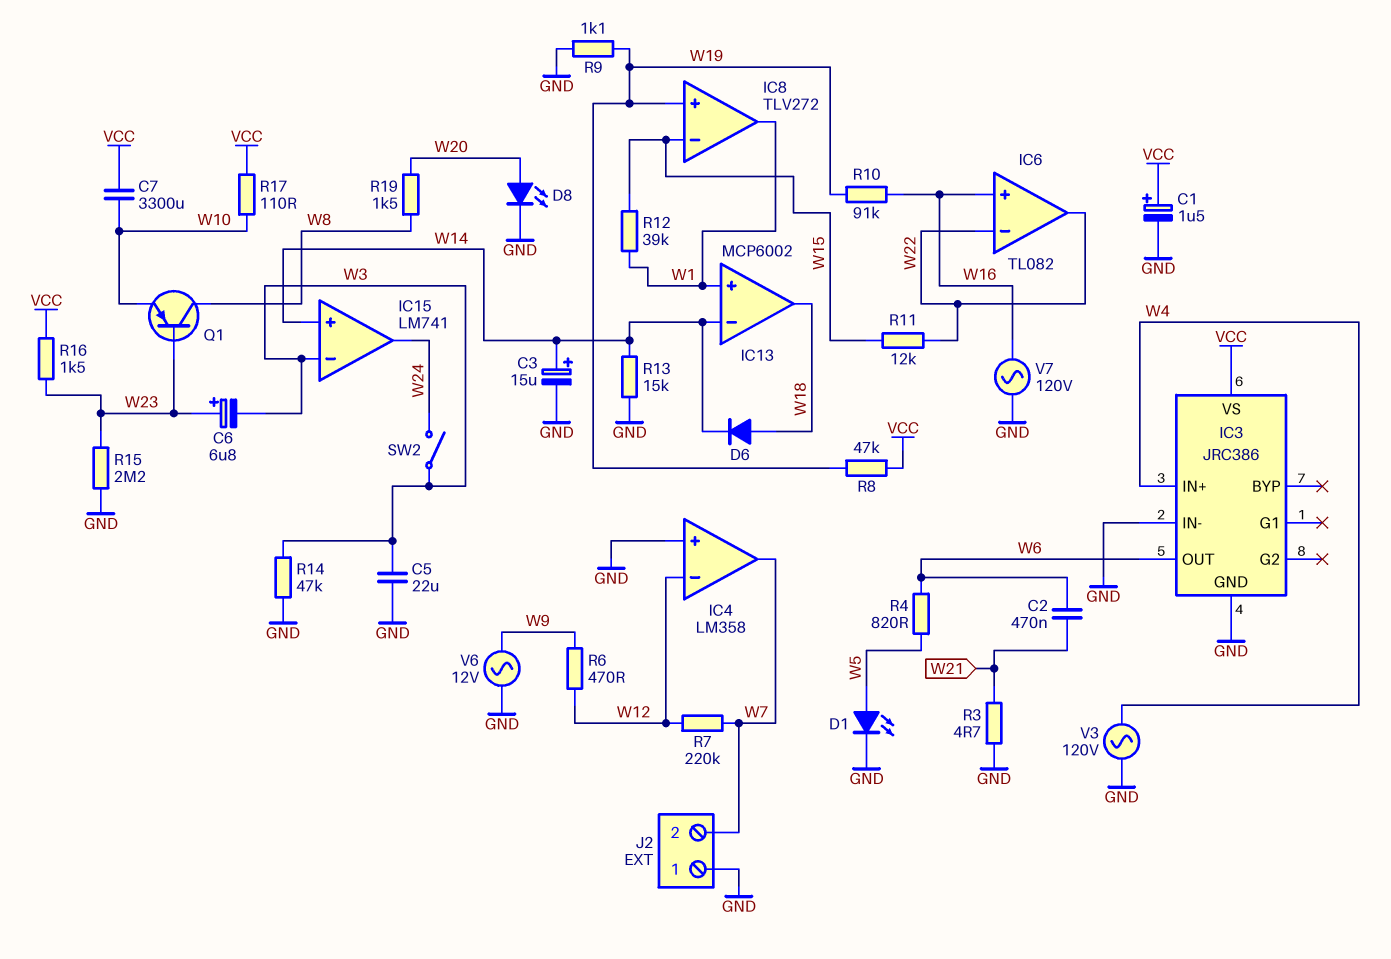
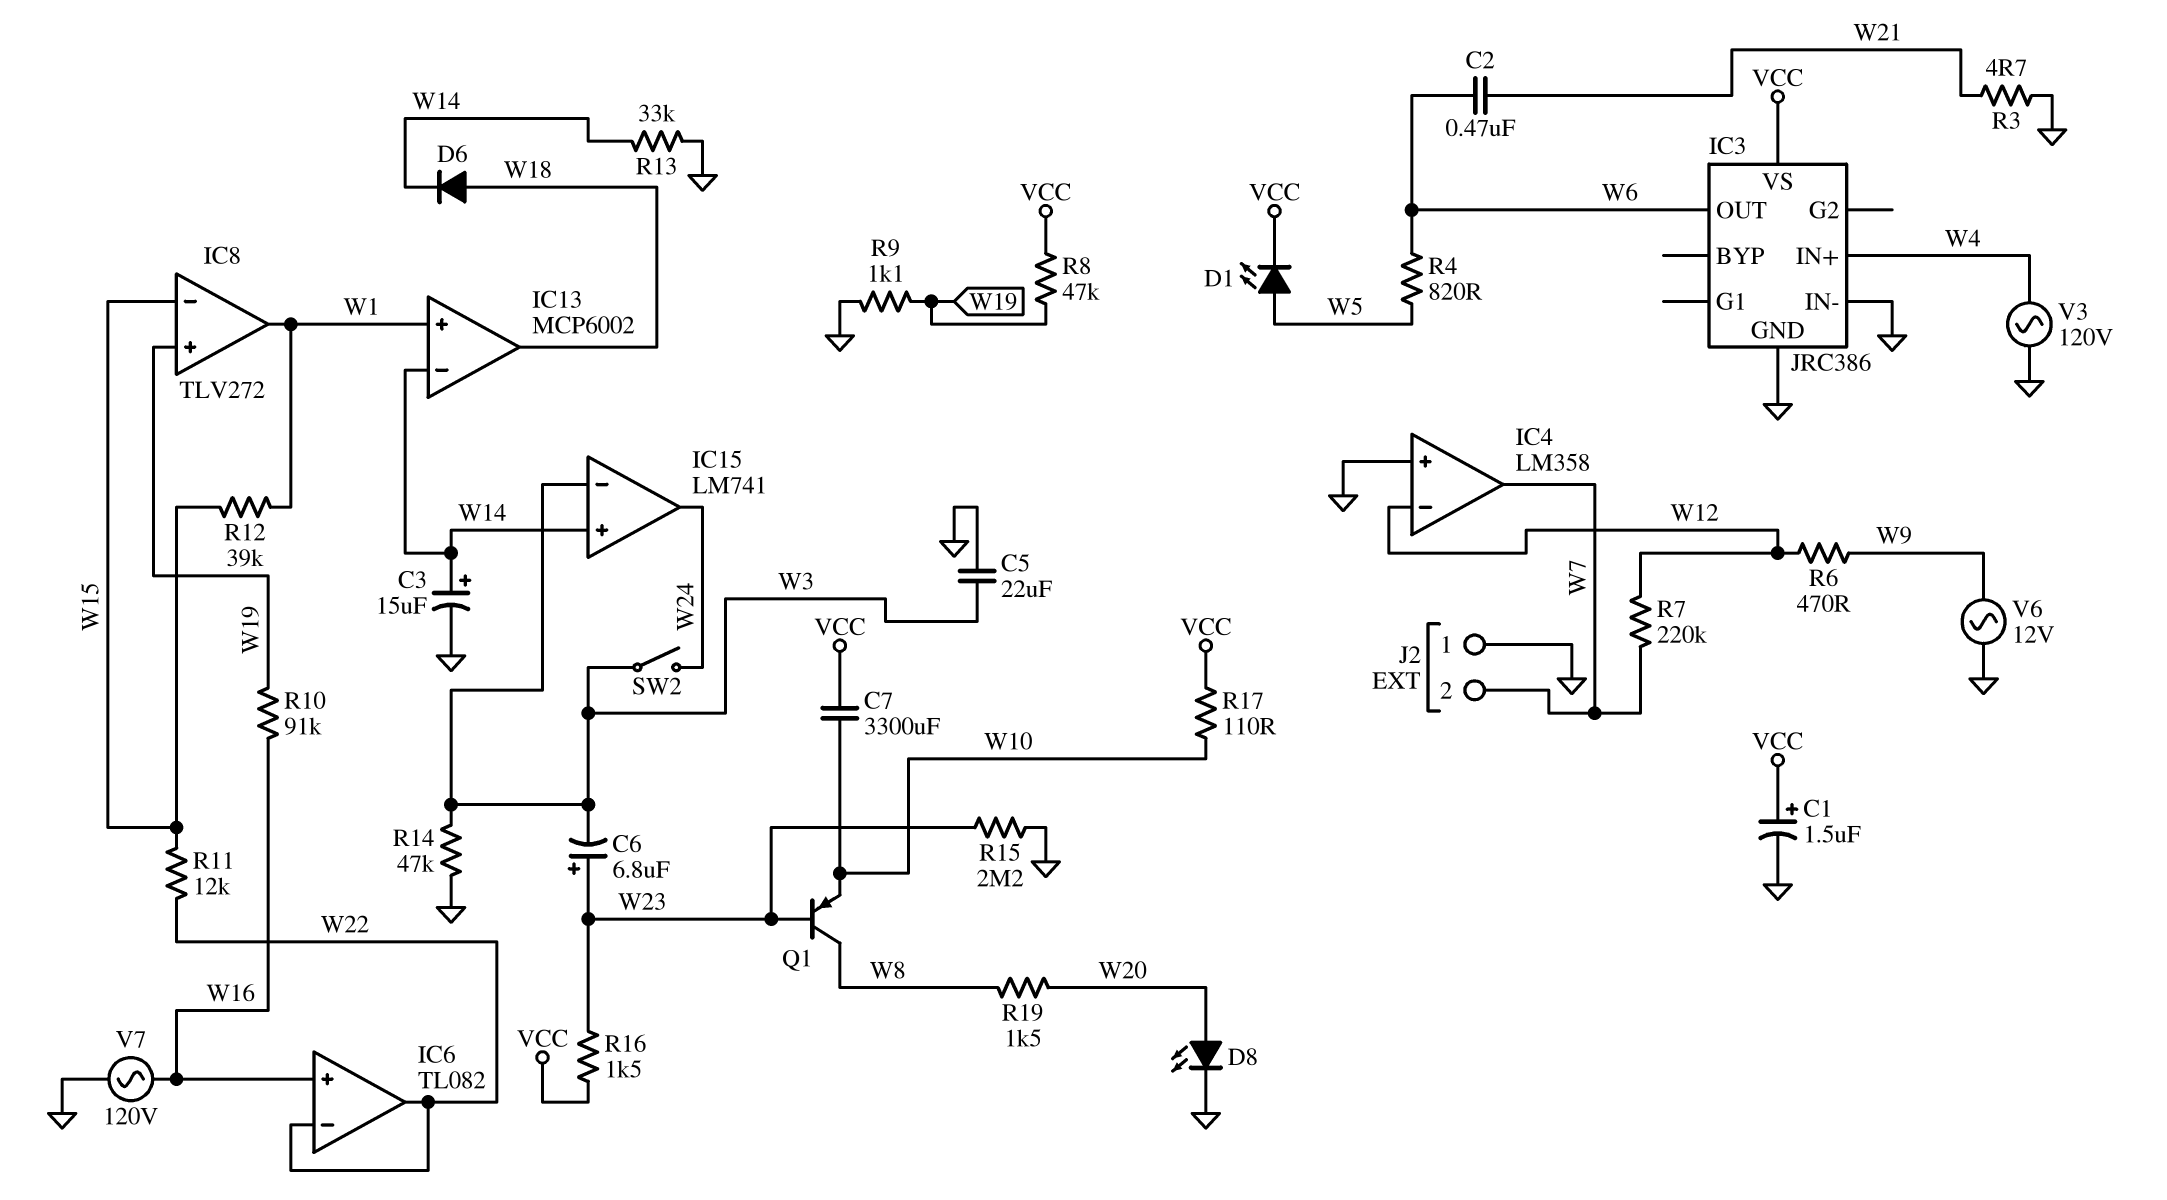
D1: LED (A W5, K GND) -> LED (A W5, K VCC)
R13: 15k (GND, W14) -> 33k (GND, W14)

